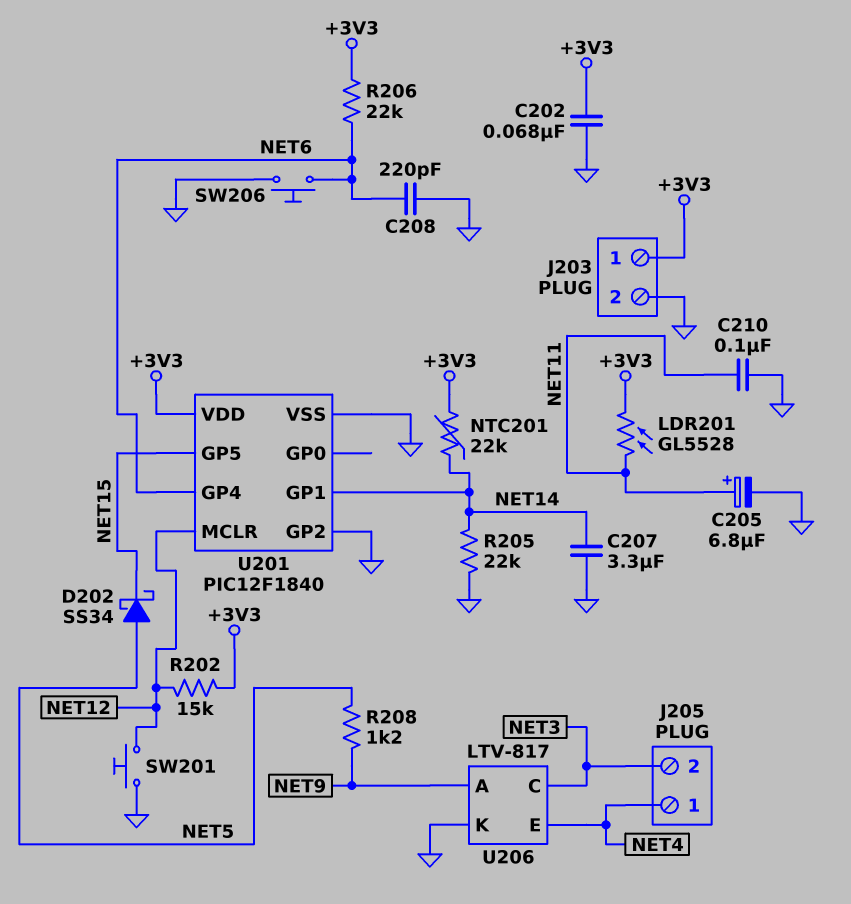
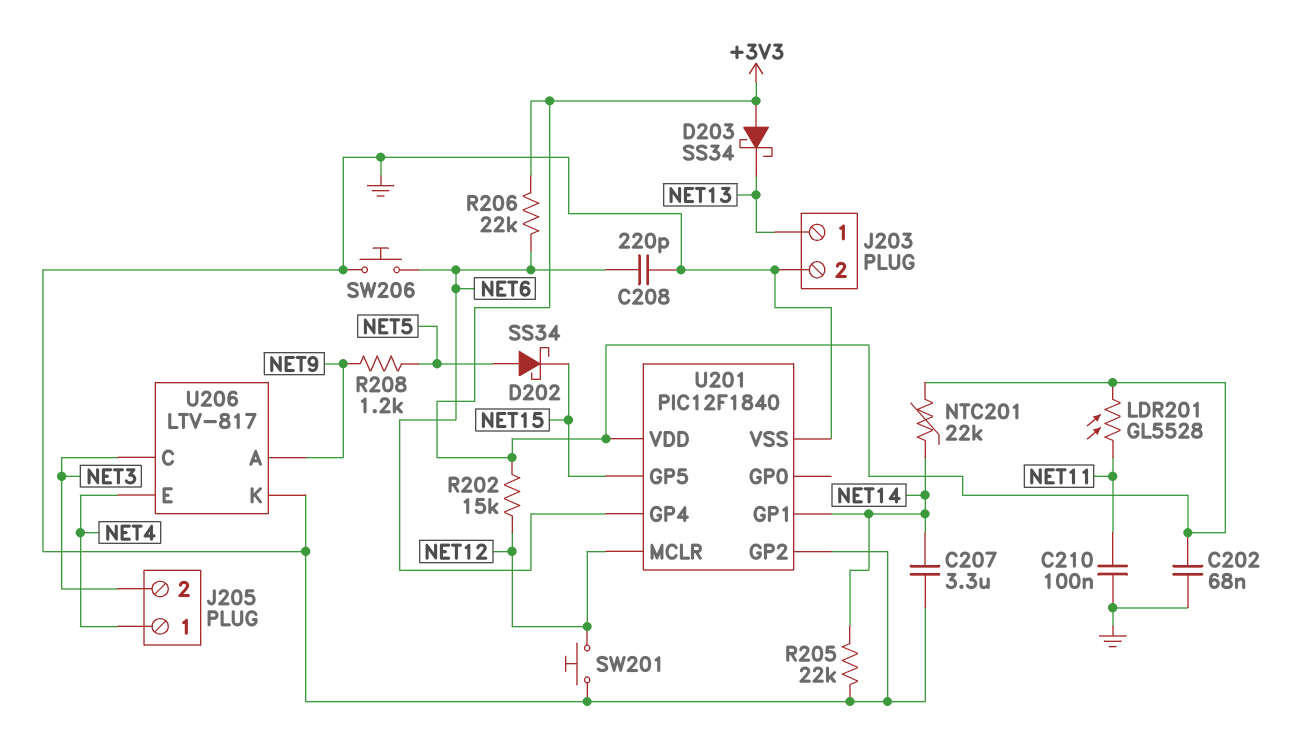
C205: 6.8uF (plus NET11, minus GND) -> none
D203: none -> schottky SS34 (A +3V3, K NET13)
J203 pin 1: +3V3 -> NET13

